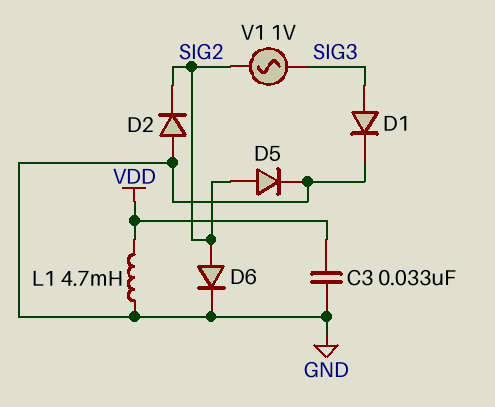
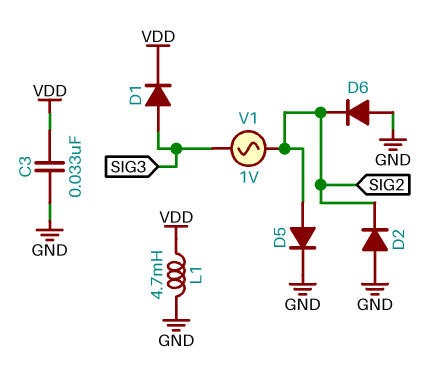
D1: diode (A SIG3, K GND) -> diode (A SIG3, K VDD)
D6: diode (A SIG2, K GND) -> diode (A GND, K SIG2)

